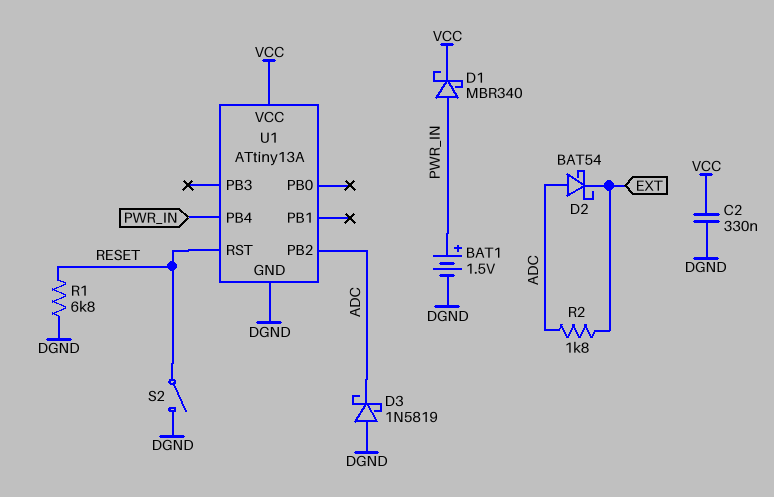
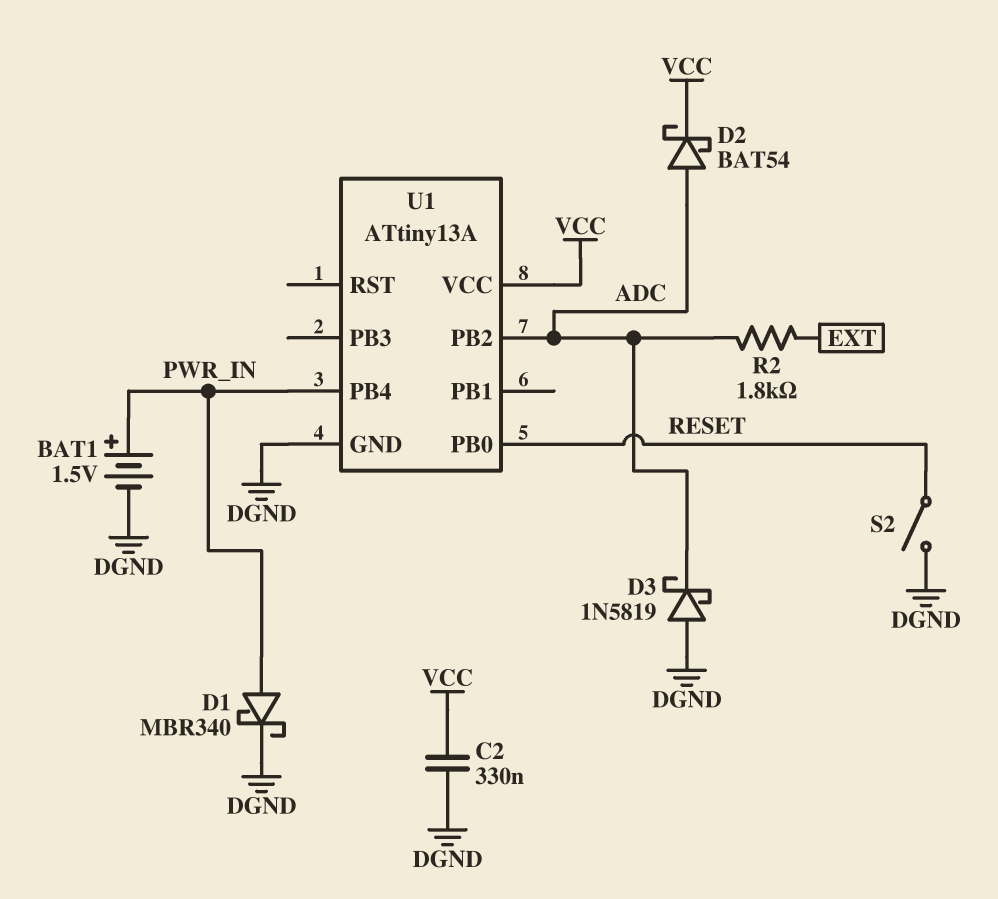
D1: schottky MBR340 (A PWR_IN, K VCC) -> schottky MBR340 (A PWR_IN, K DGND)
D2: schottky BAT54 (A ADC, K EXT) -> schottky BAT54 (A ADC, K VCC)
R1: 6.8k (DGND, RESET) -> none
U1 pin PB0: none -> RESET
U1 pin RST: RESET -> none

